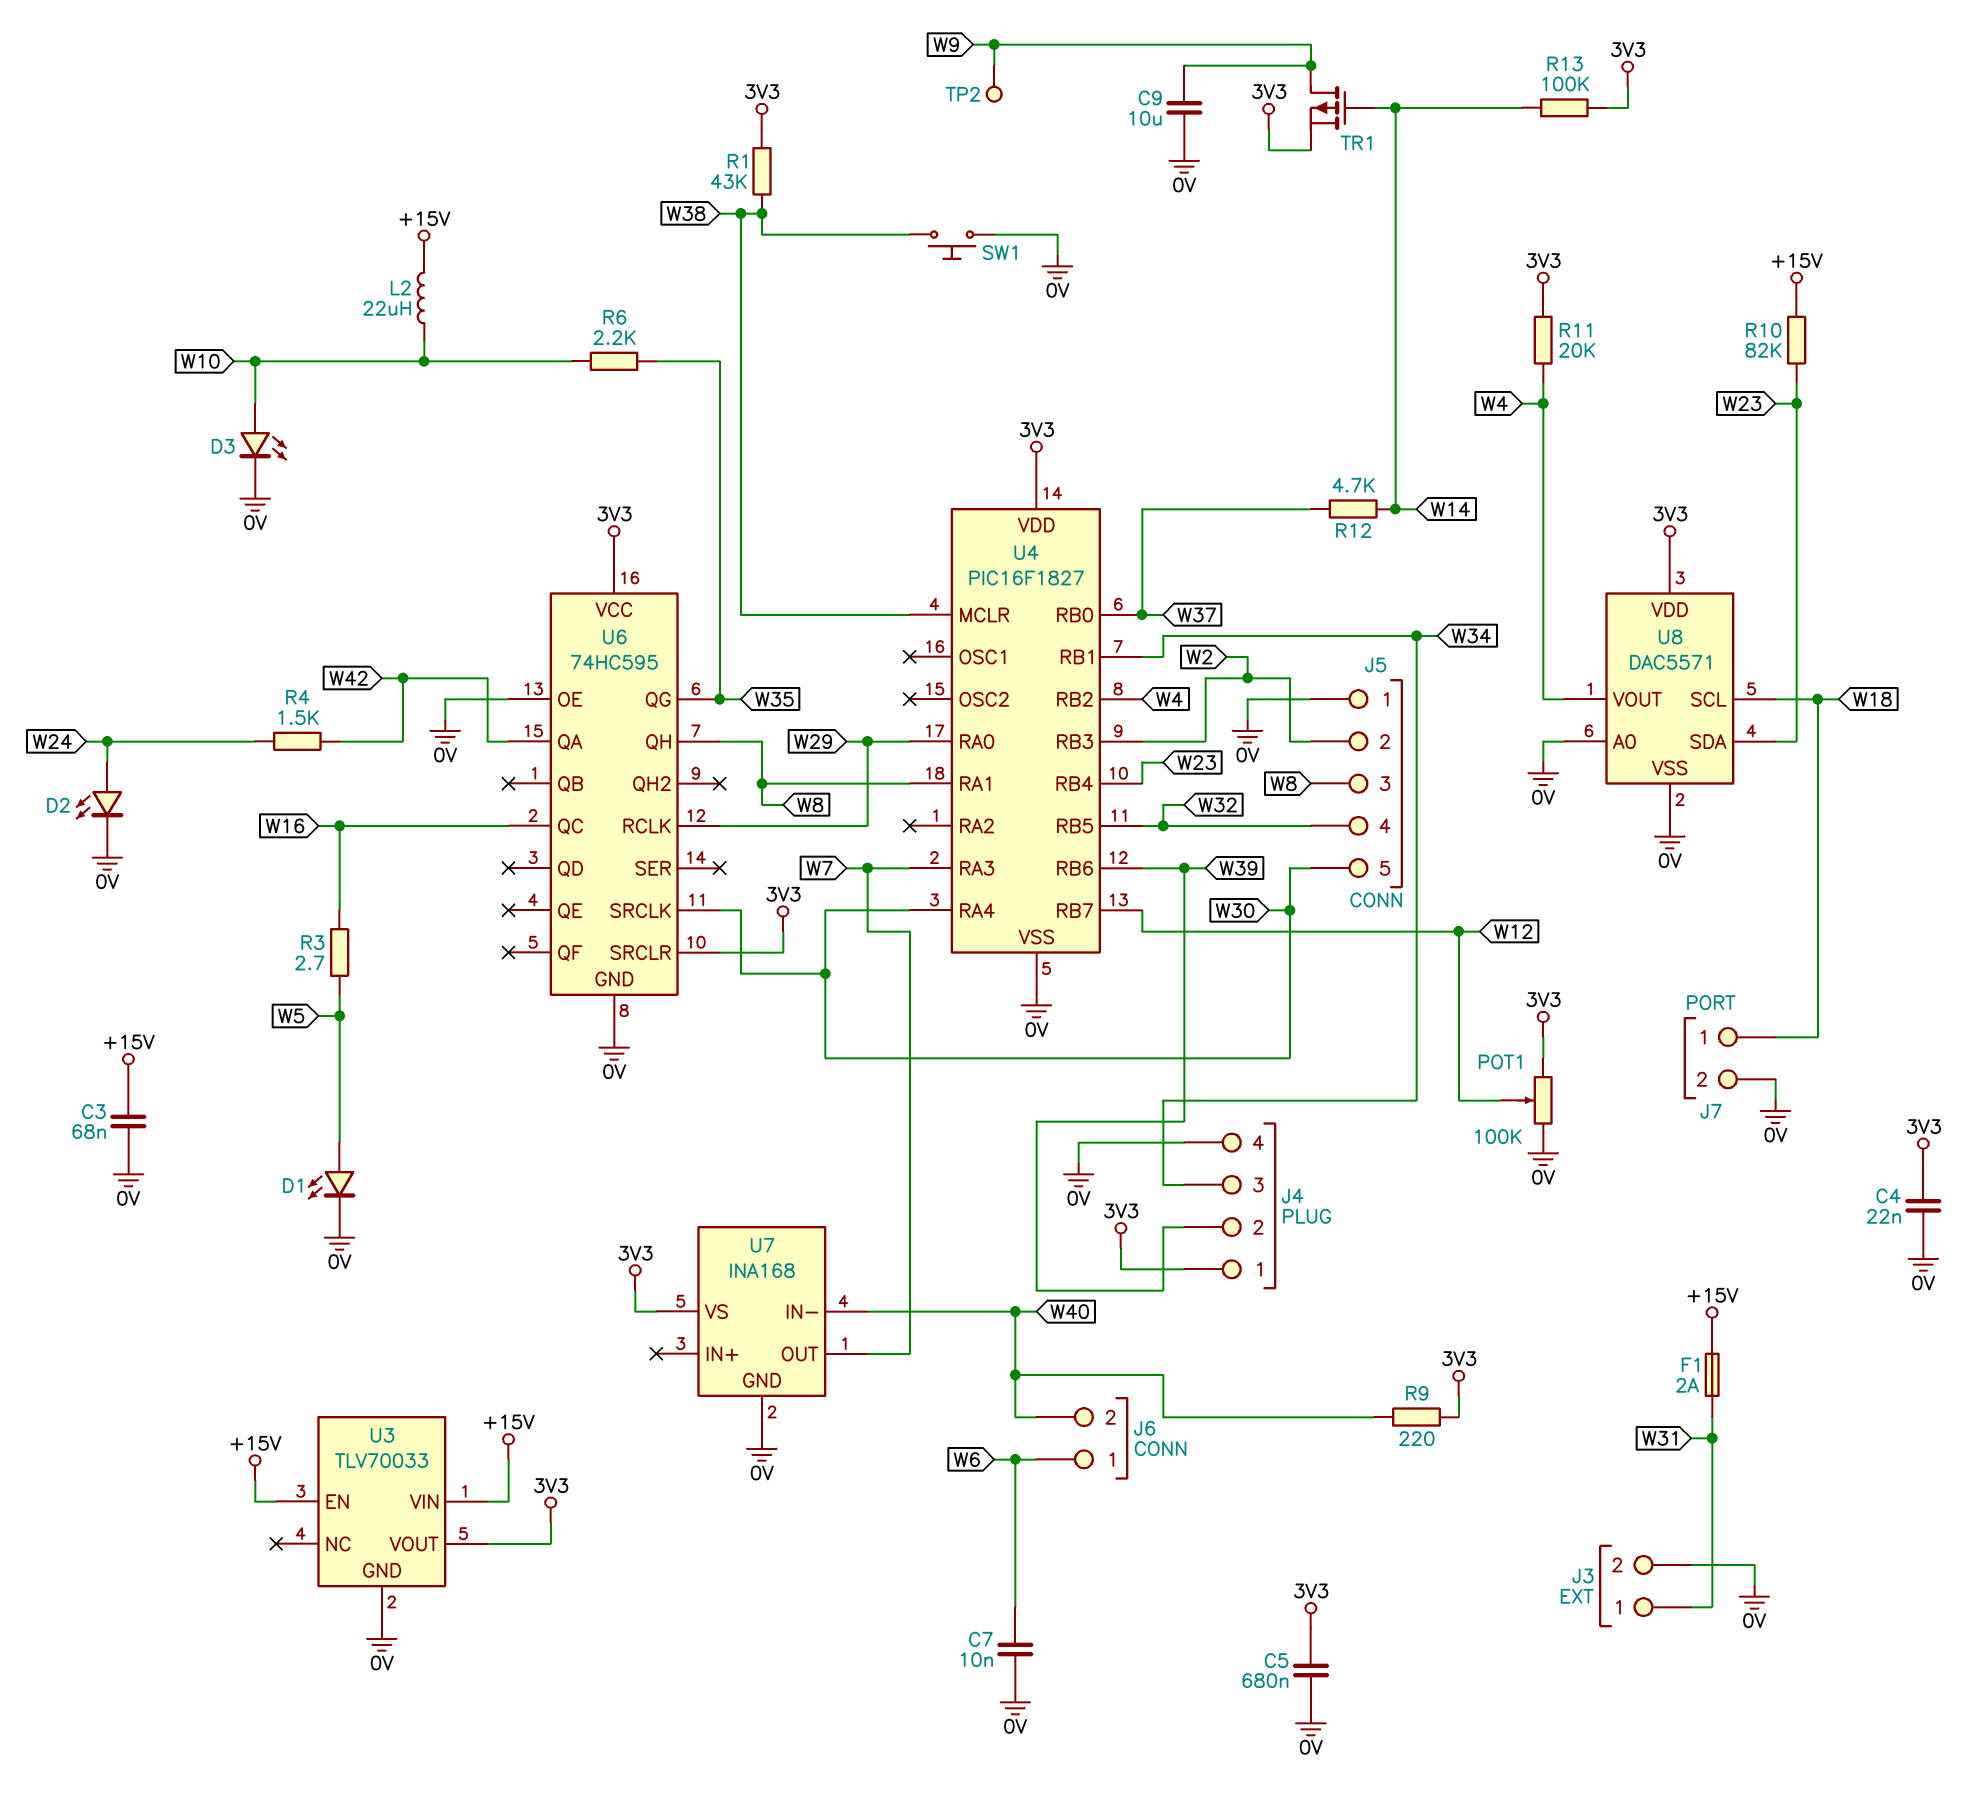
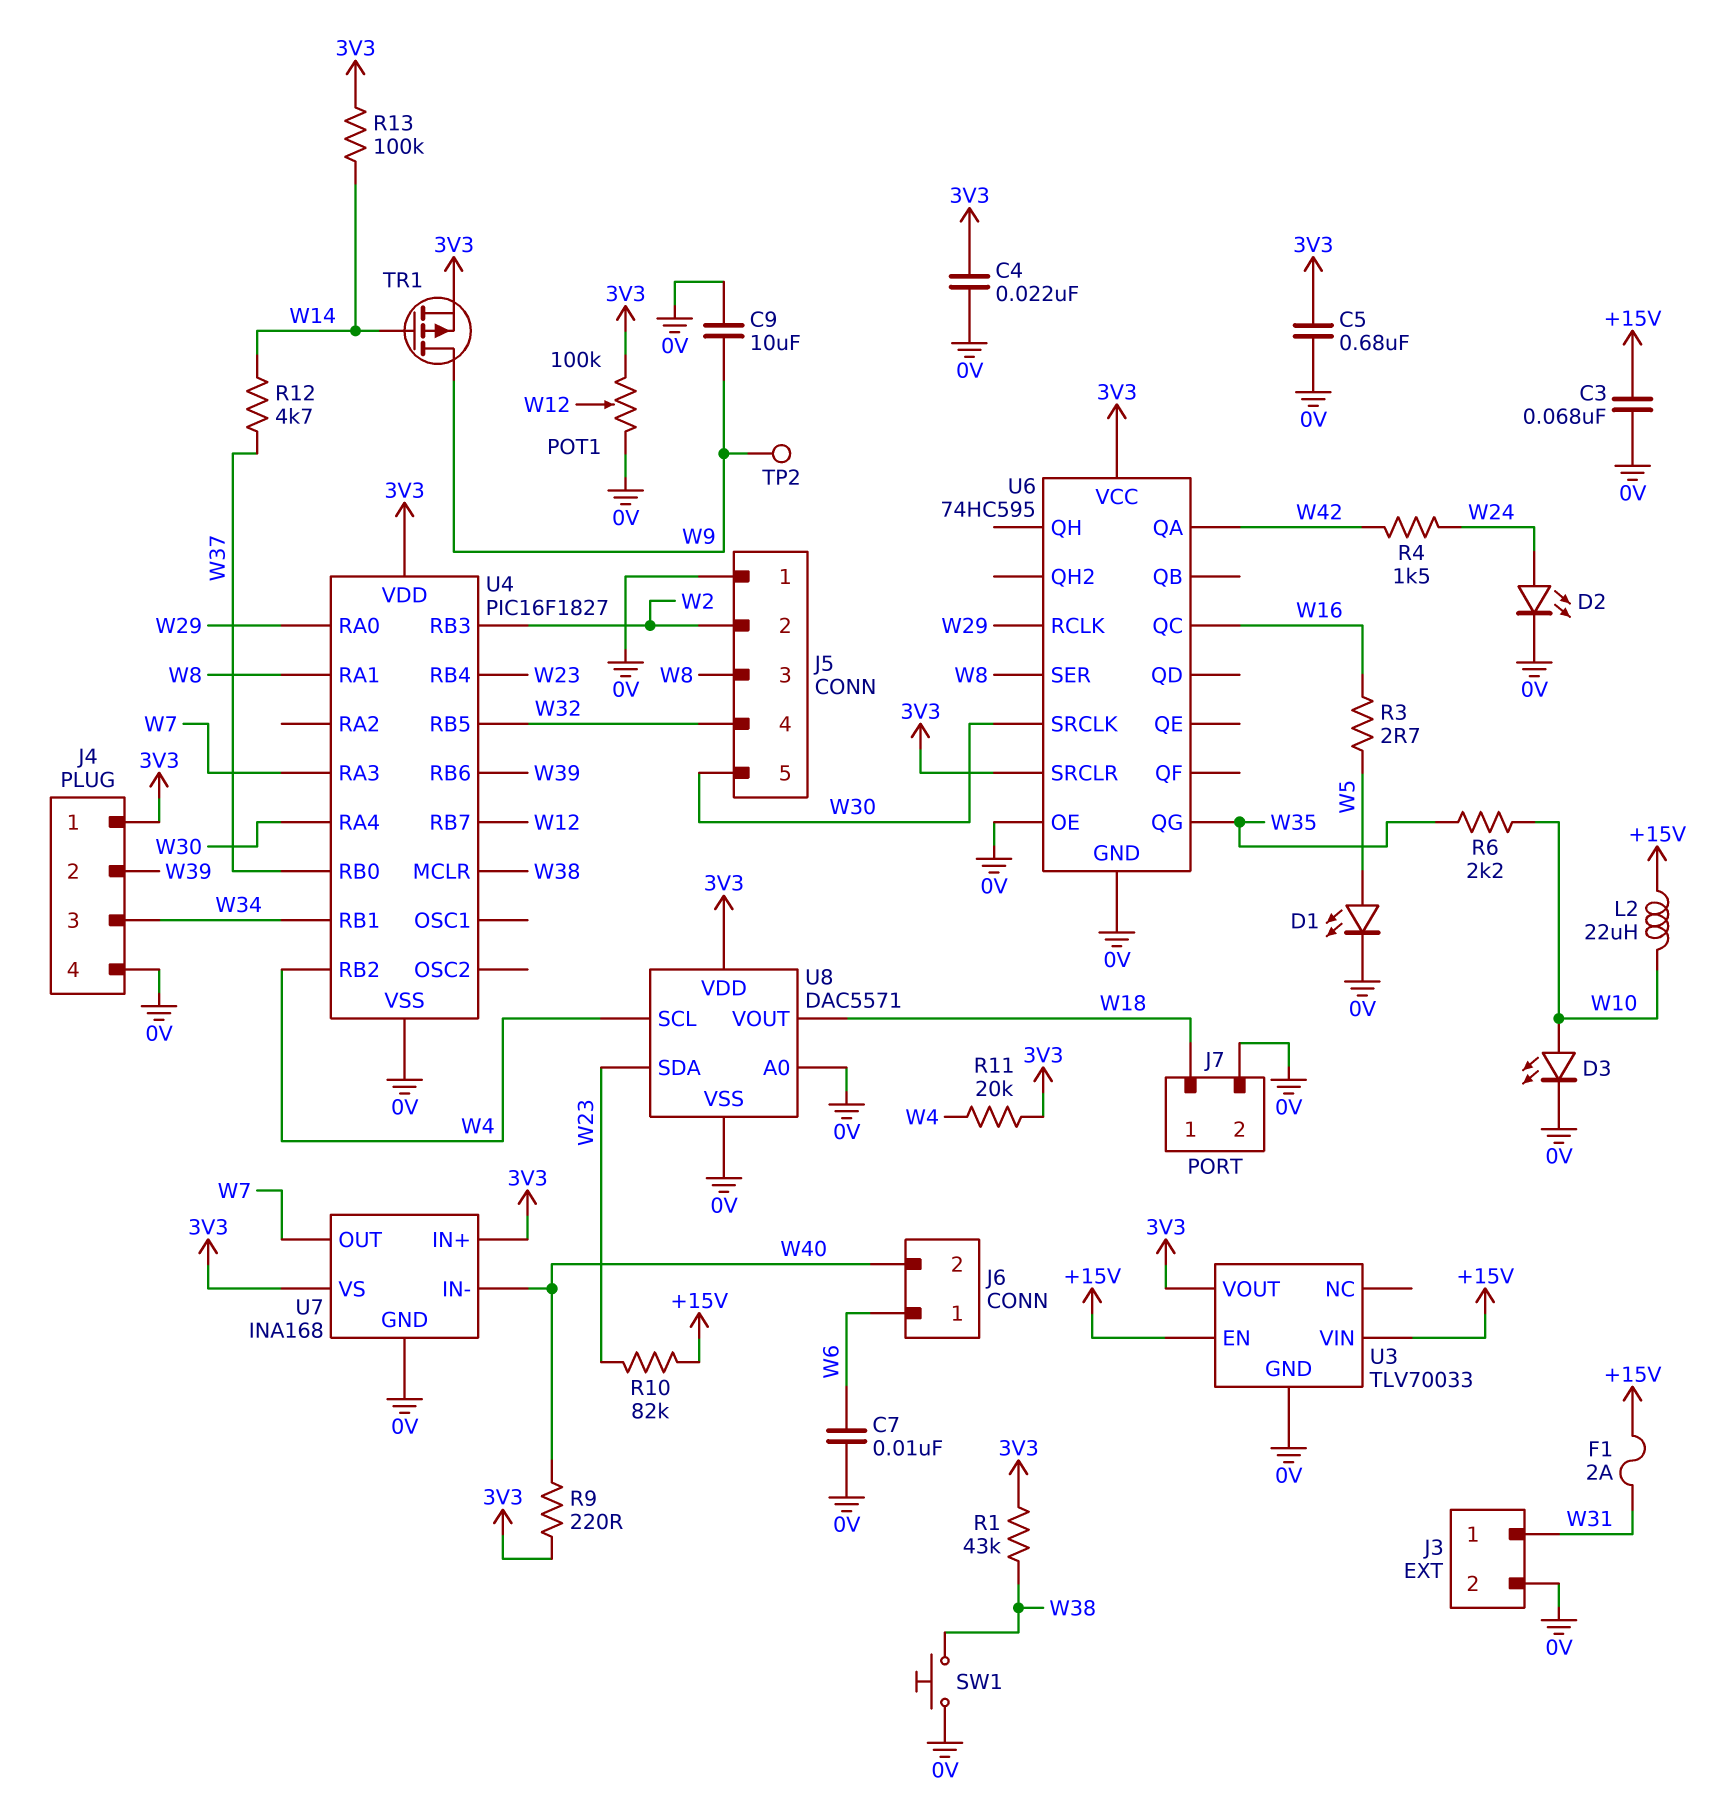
U6 pin QH: W8 -> none
U6 pin SER: none -> W8
U7 pin IN+: none -> 3V3
U8 pin SCL: W18 -> W4
U8 pin VOUT: W4 -> W18

